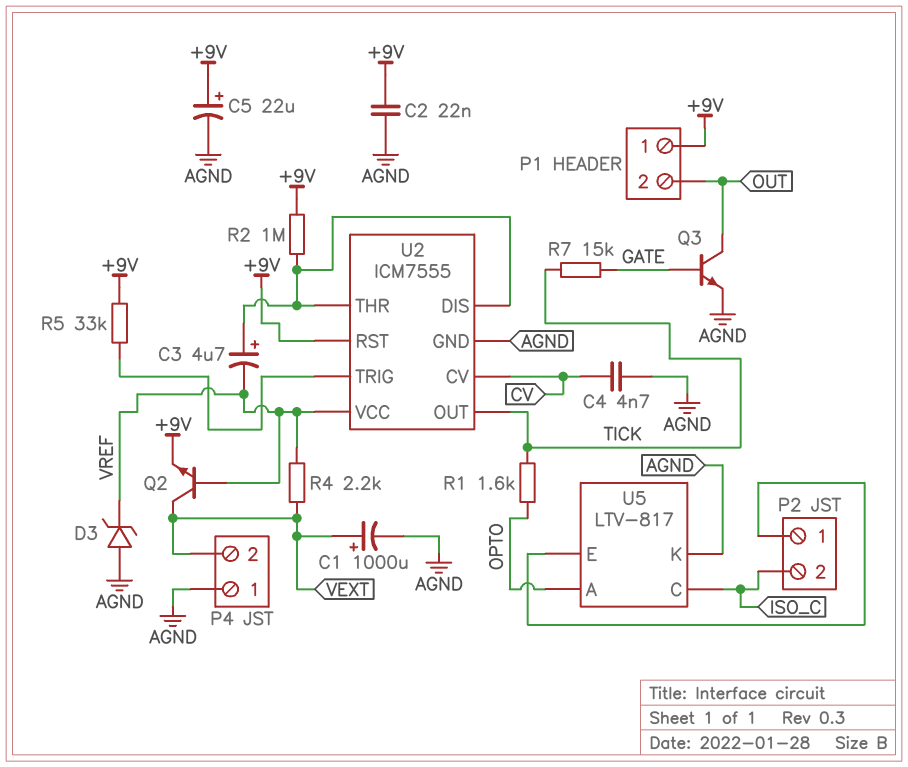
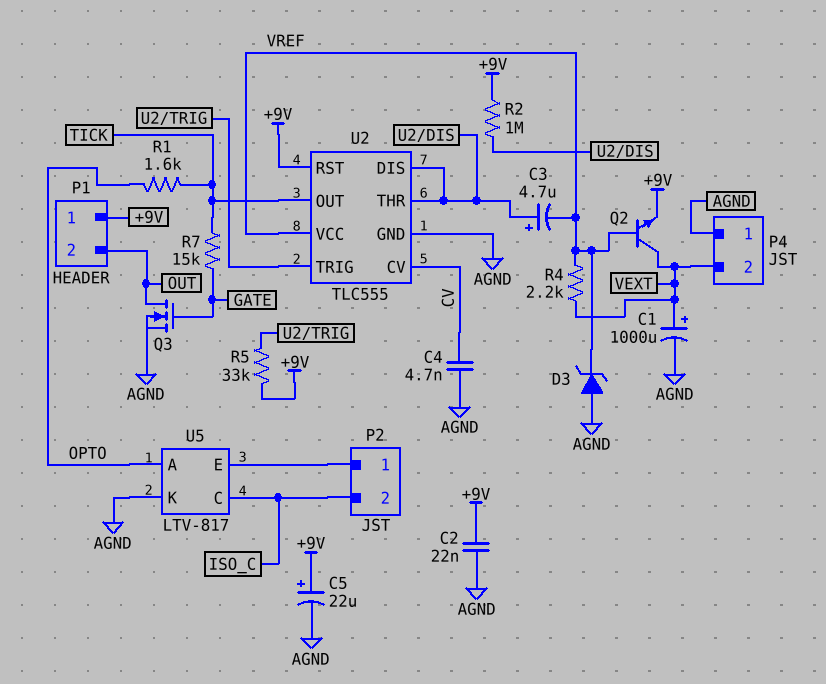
Q3: NPN (B GATE, C OUT, E AGND) -> NMOS (G GATE, D OUT, S AGND)
U2: ICM7555 -> TLC555

